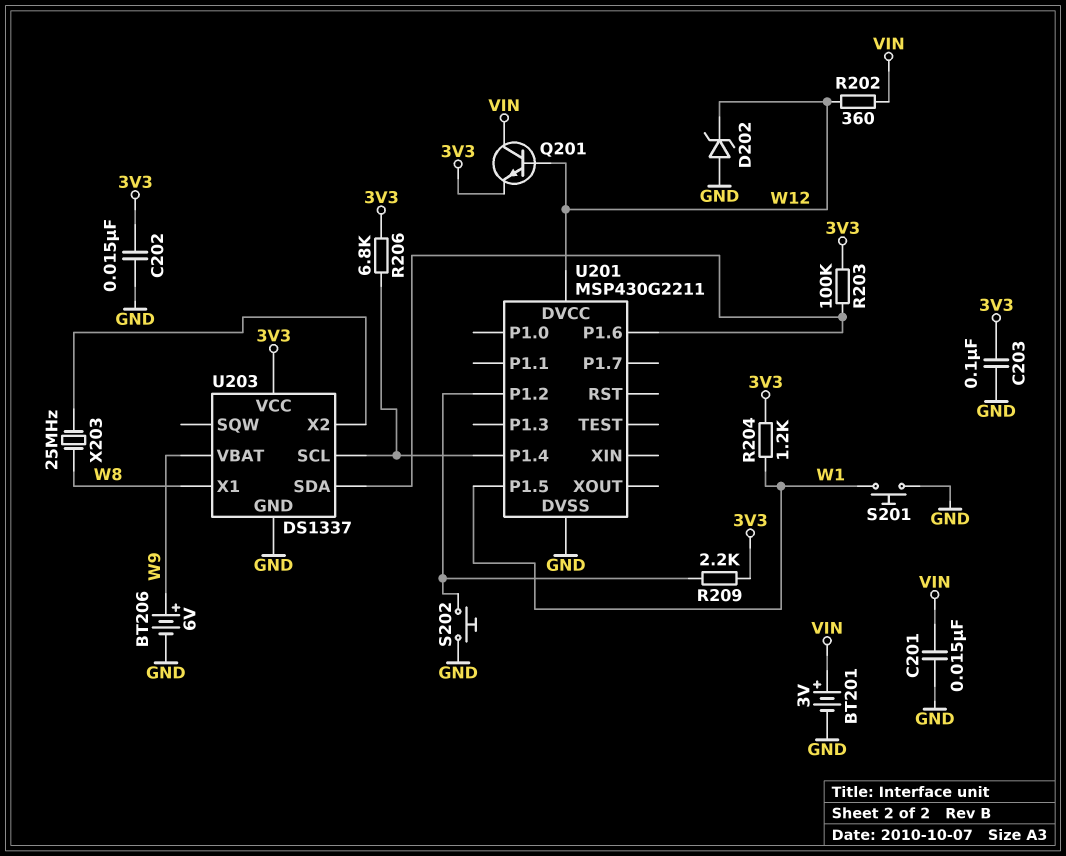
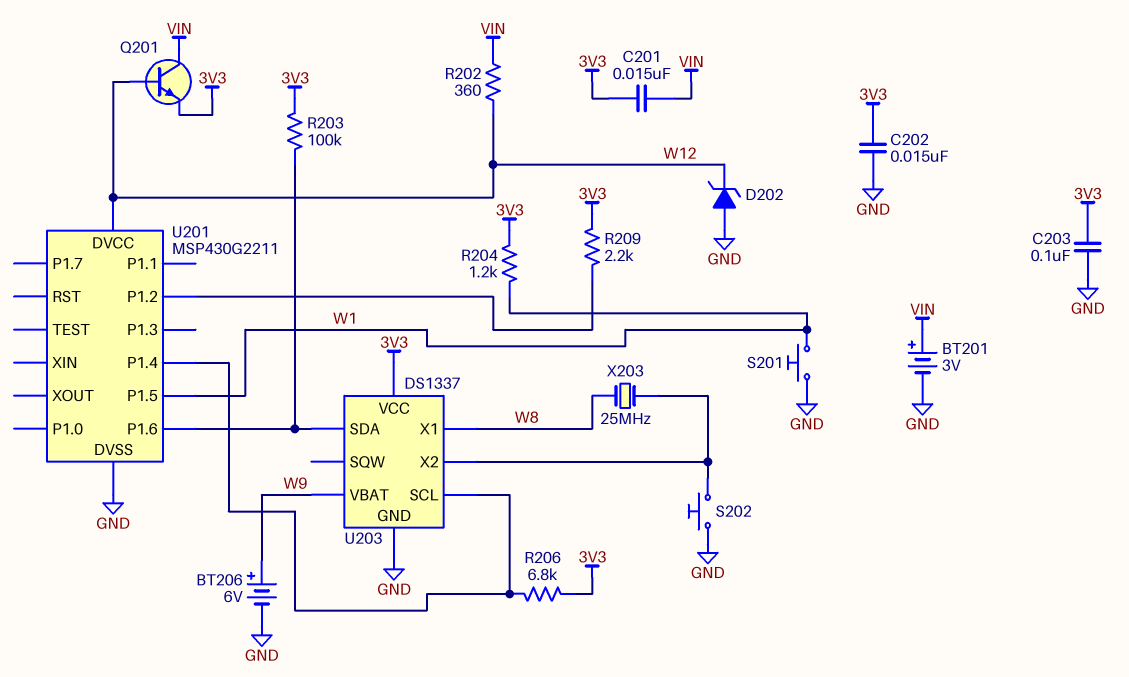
C201: 15nF (GND, VIN) -> 15nF (3V3, VIN)
S202: button (GND, U201/P1.2) -> button (GND, U203/X2)

